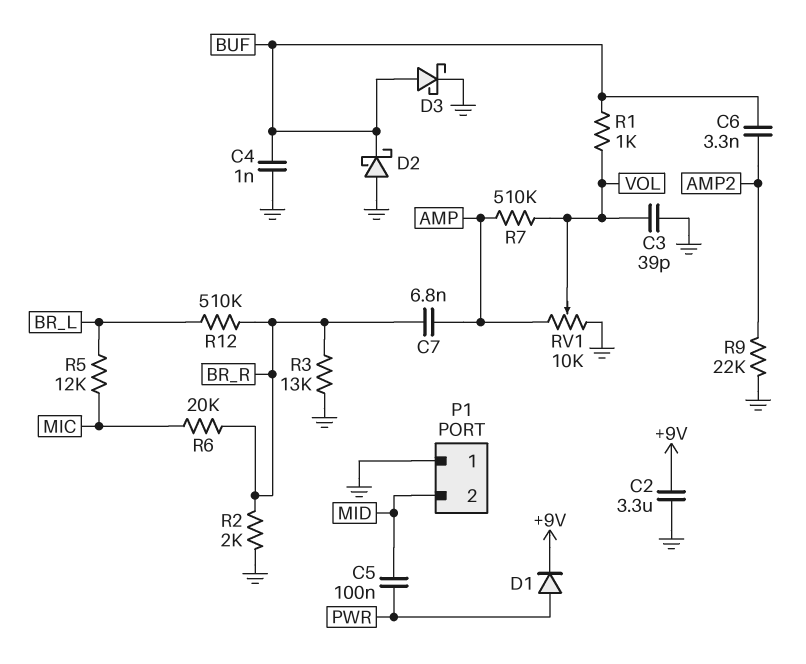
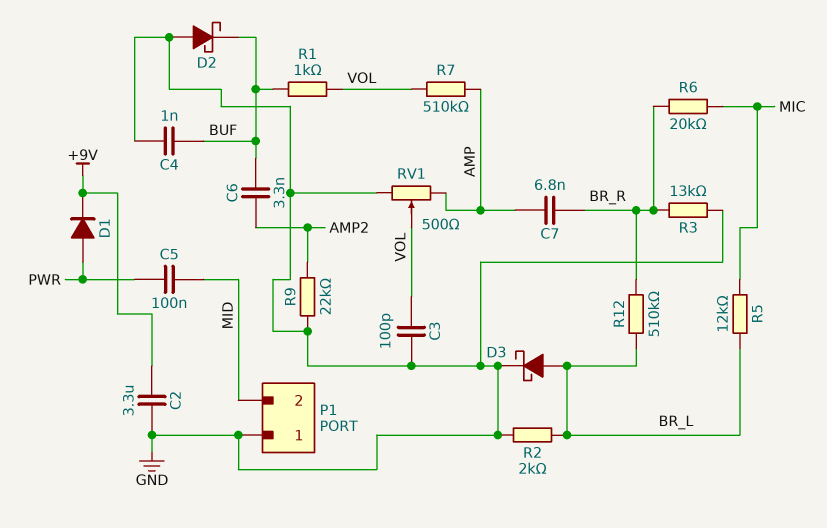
C3: 39pF (GND, VOL) -> 100pF (GND, VOL)
D3: schottky (A BUF, K GND) -> schottky (A BR_L, K GND)
R2: 2k (BR_R, GND) -> 2k (BR_L, GND)
RV1: 10k (AMP, GND, wiper VOL) -> 500 (AMP, GND, wiper VOL)

